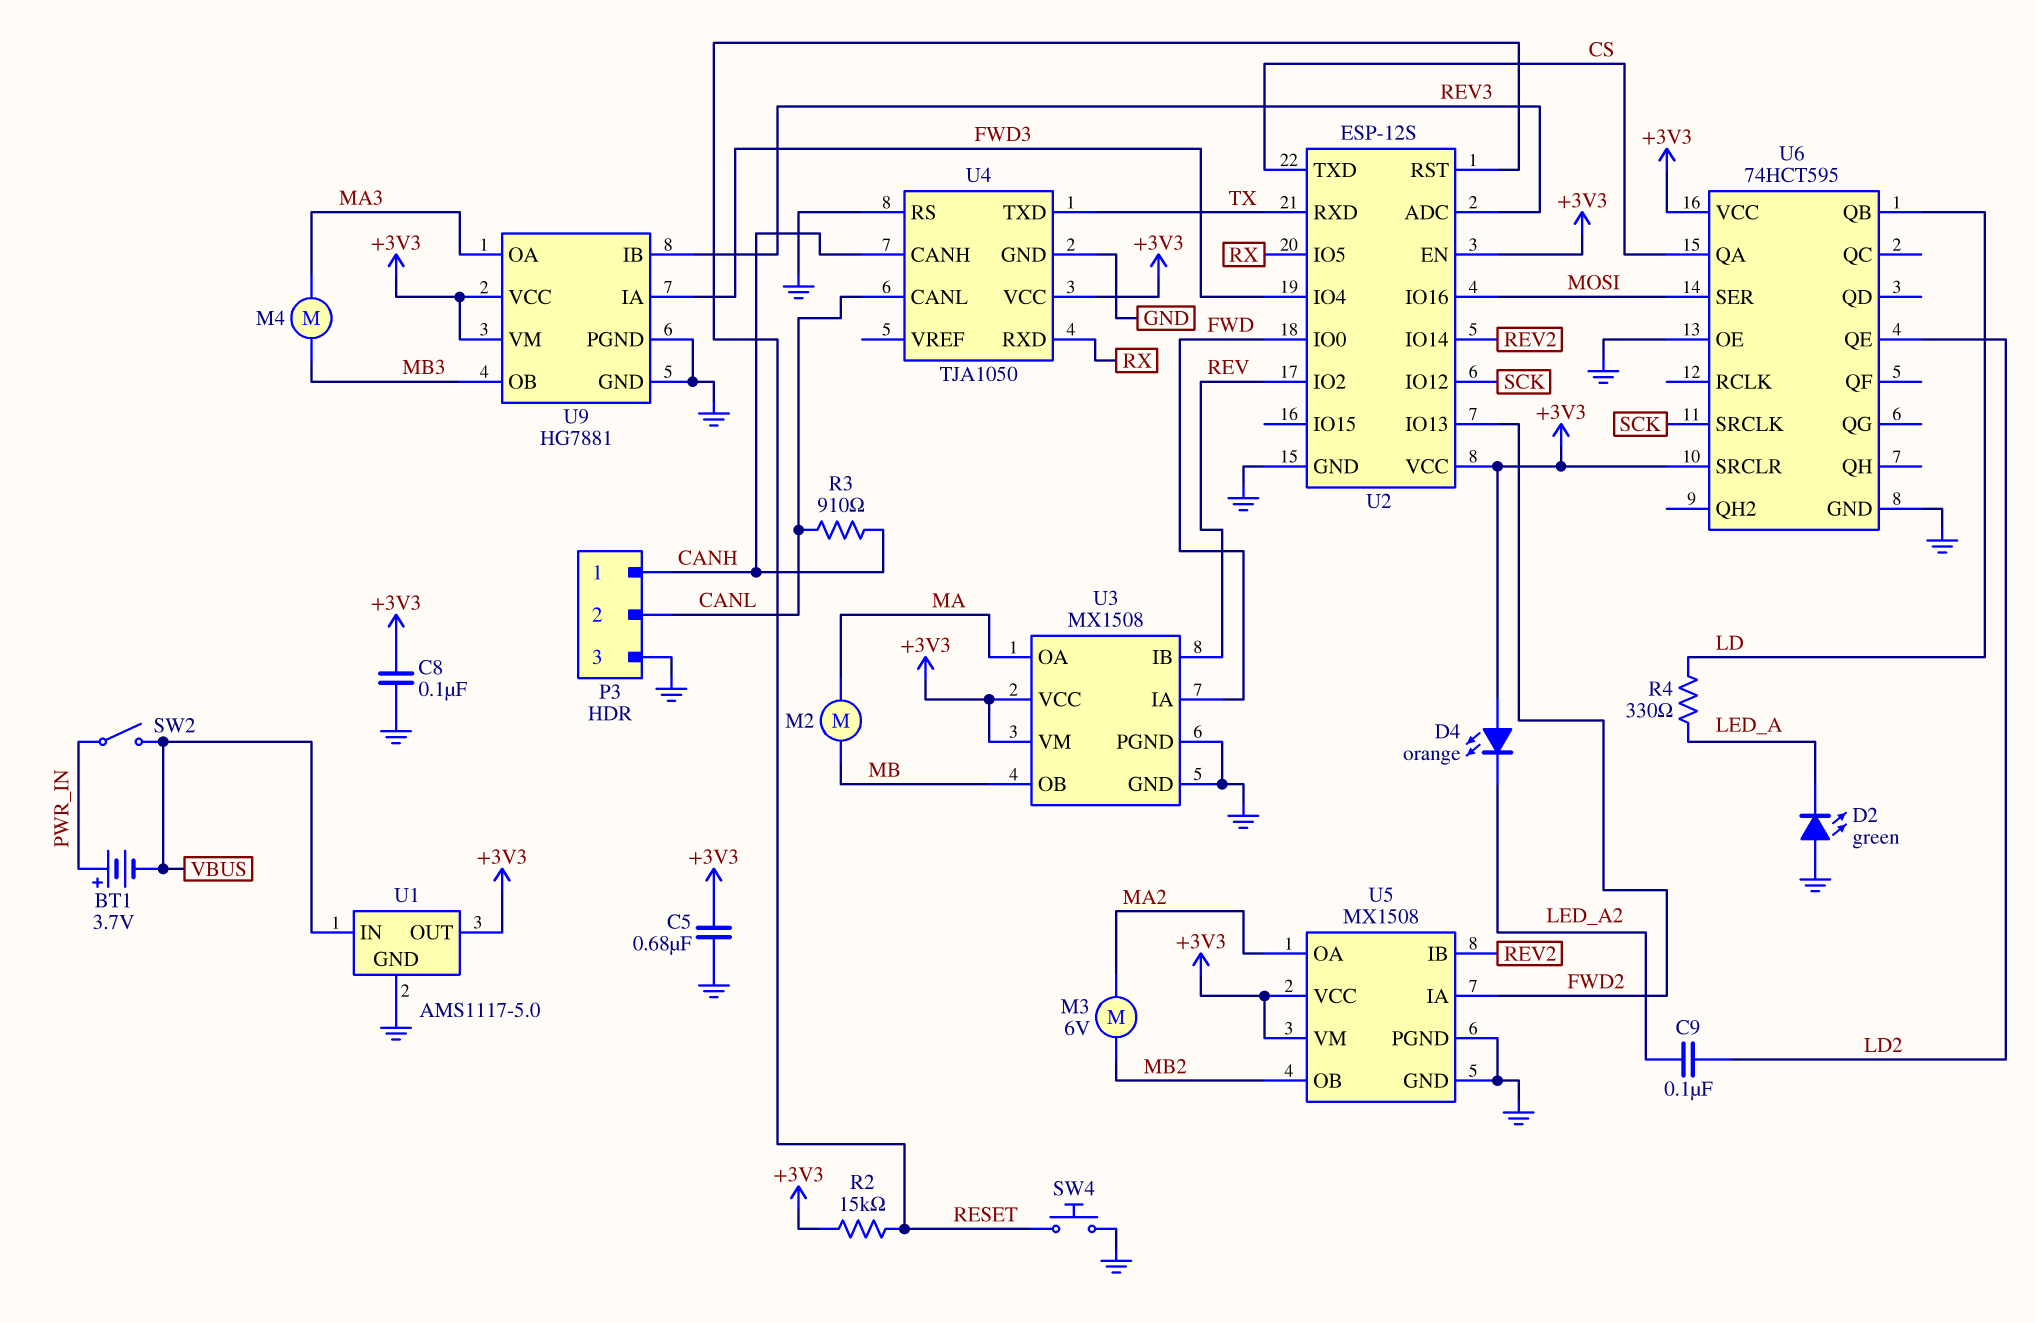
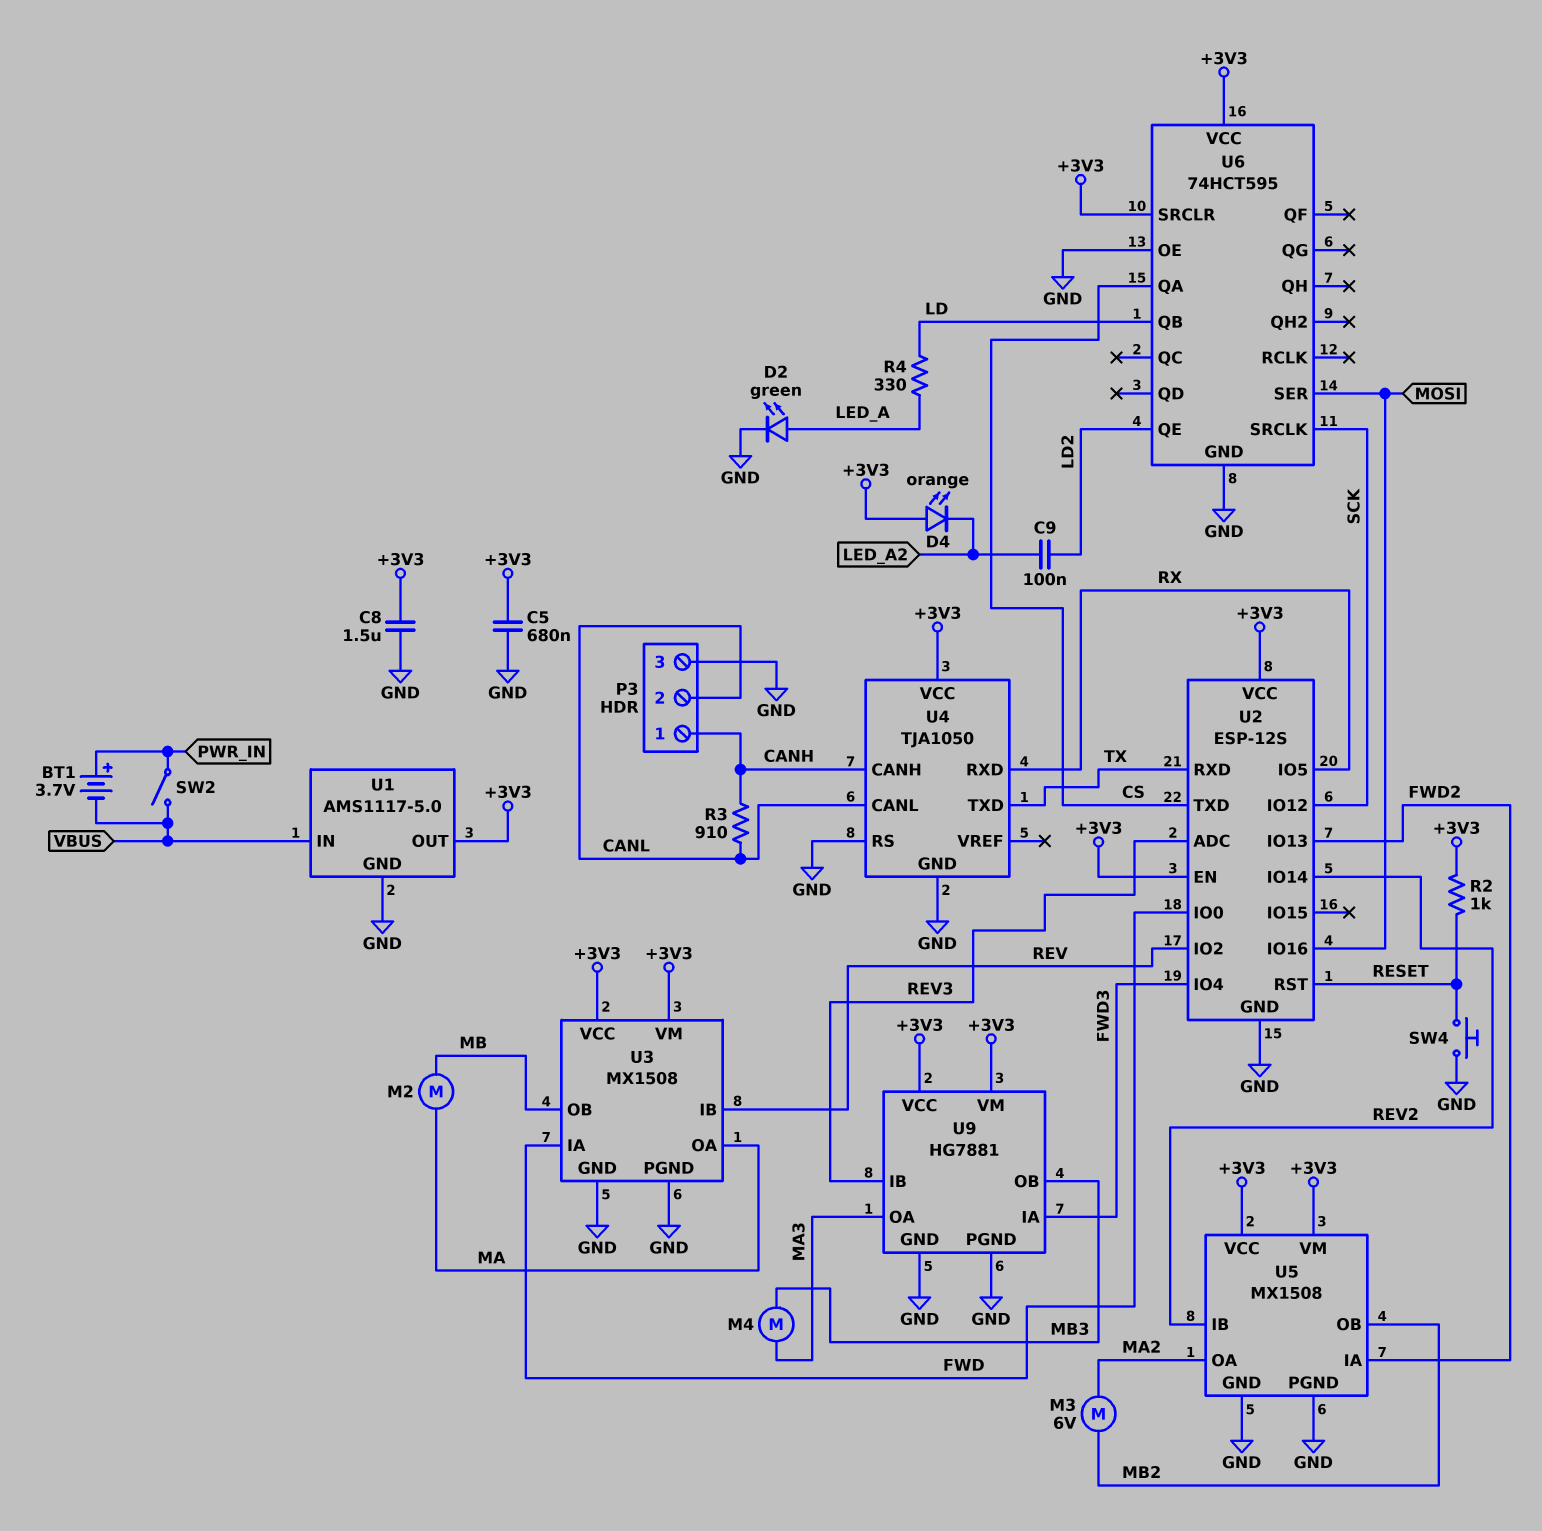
C8: 100nF (+3V3, GND) -> 1.5uF (+3V3, GND)
D2: LED green (A GND, K LED_A) -> LED green (A LED_A, K GND)
R2: 15k (+3V3, RESET) -> 1k (+3V3, RESET)

